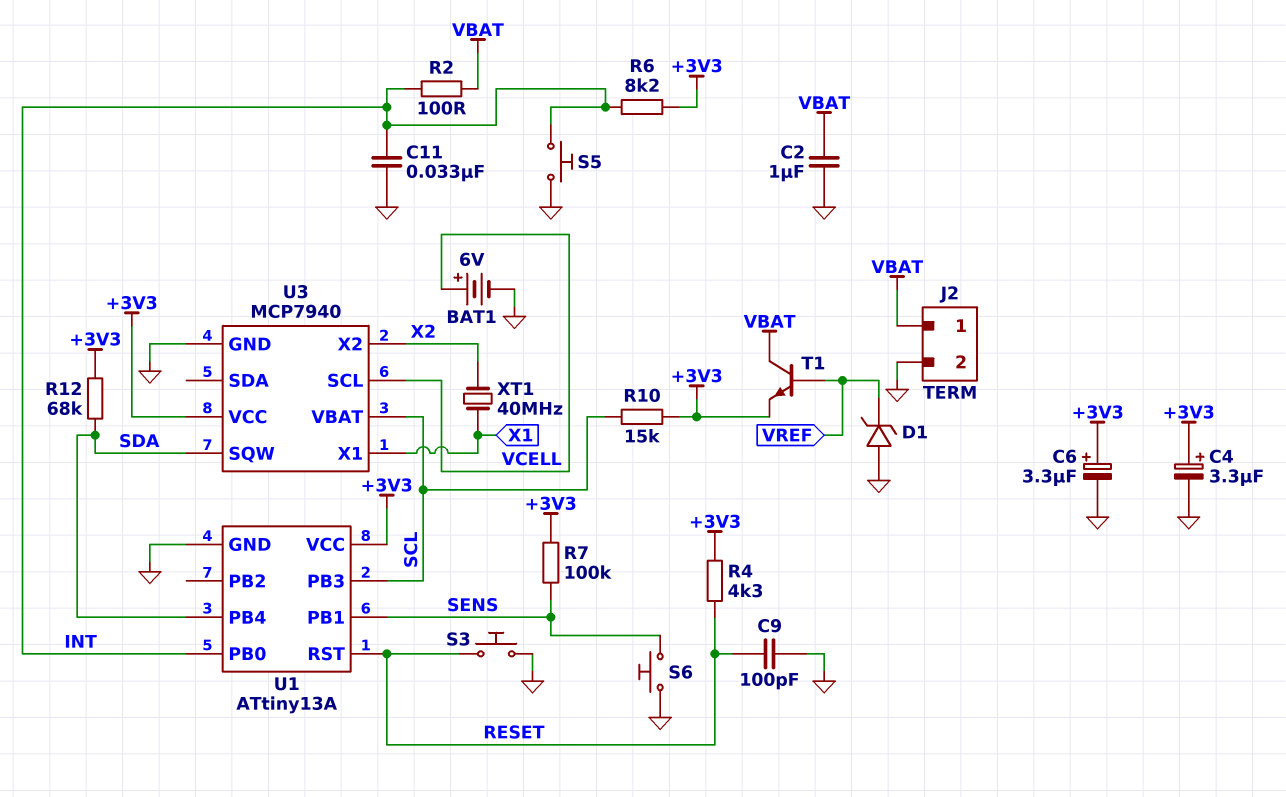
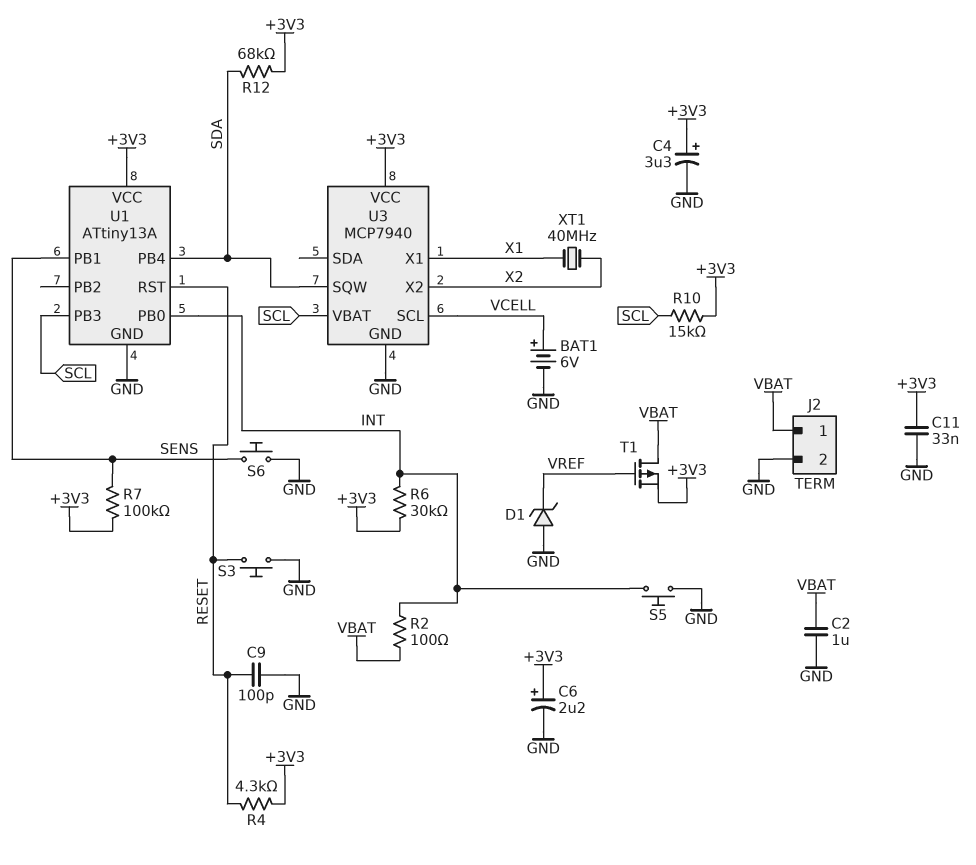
C6: 3.3uF (plus +3V3, minus GND) -> 2.2uF (plus +3V3, minus GND)
C11: 33nF (GND, INT) -> 33nF (+3V3, GND)
R6: 8.2k (+3V3, INT) -> 30k (+3V3, INT)
T1: NPN (B VREF, C VBAT, E +3V3) -> PMOS (G VREF, D VBAT, S +3V3)

